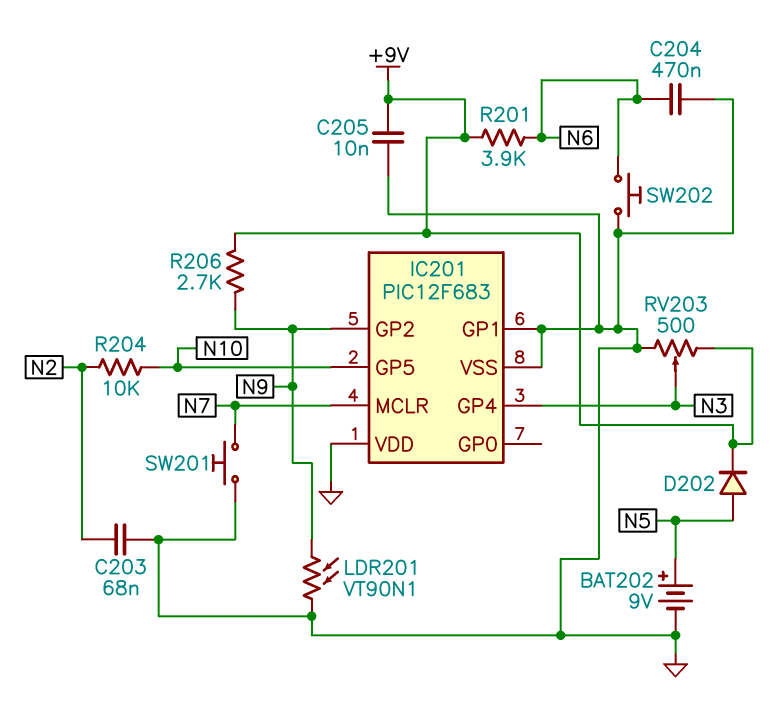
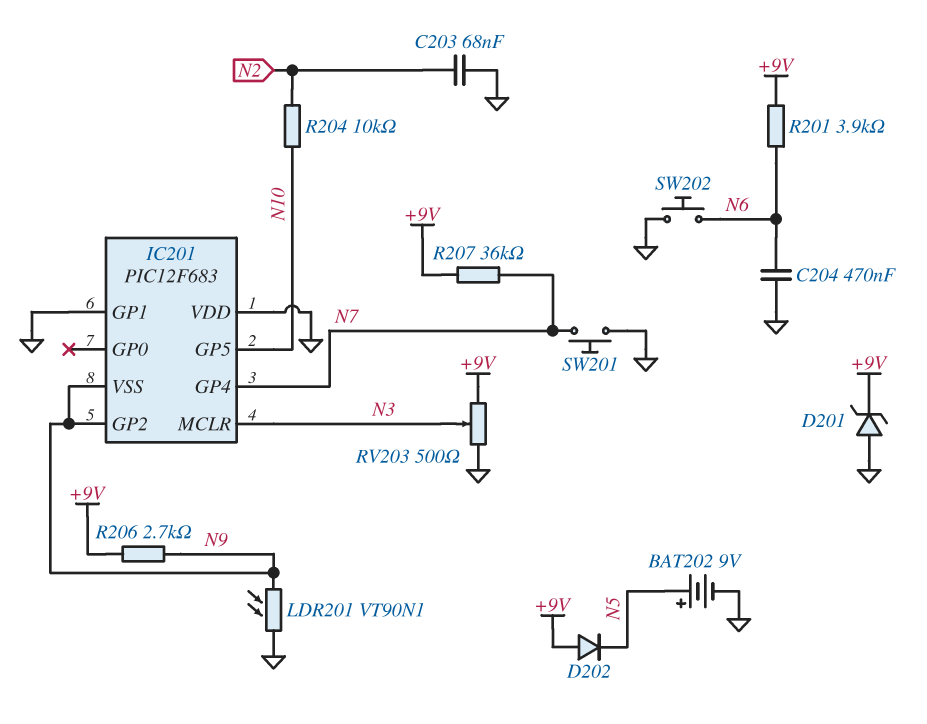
C205: 10nF (+9V, GND) -> none
D201: none -> zener (A GND, K +9V)
D202: diode (A N5, K +9V) -> diode (A +9V, K N5)
IC201 pin GP4: N3 -> N7
IC201 pin MCLR: N7 -> N3
IC201 pin VSS: GND -> N9
R207: none -> 36k (+9V, N7)

